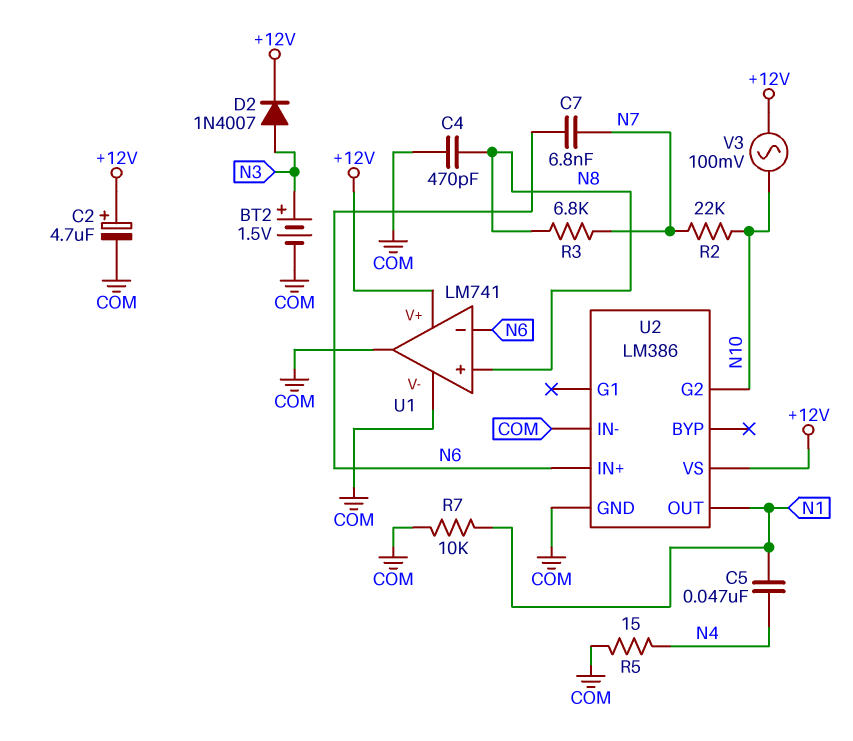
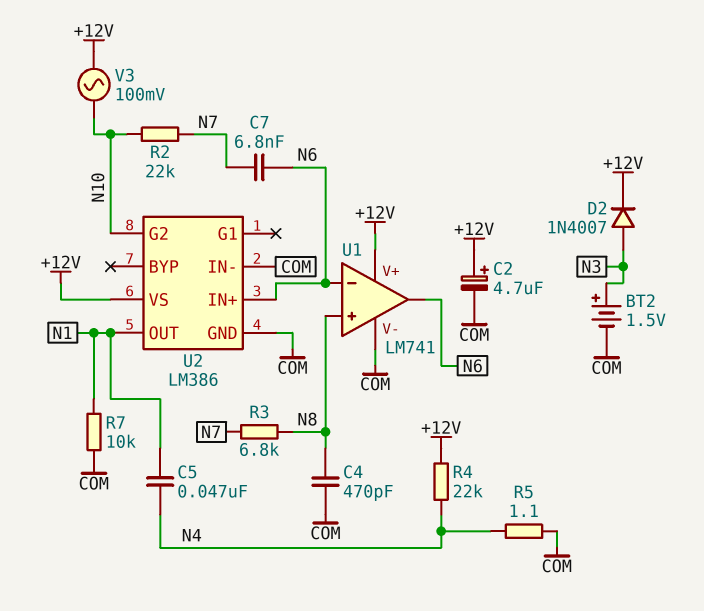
R4: none -> 22k (+12V, N4)
R5: 15 (COM, N4) -> 1.1 (COM, N4)
U1 pin out: COM -> N6

